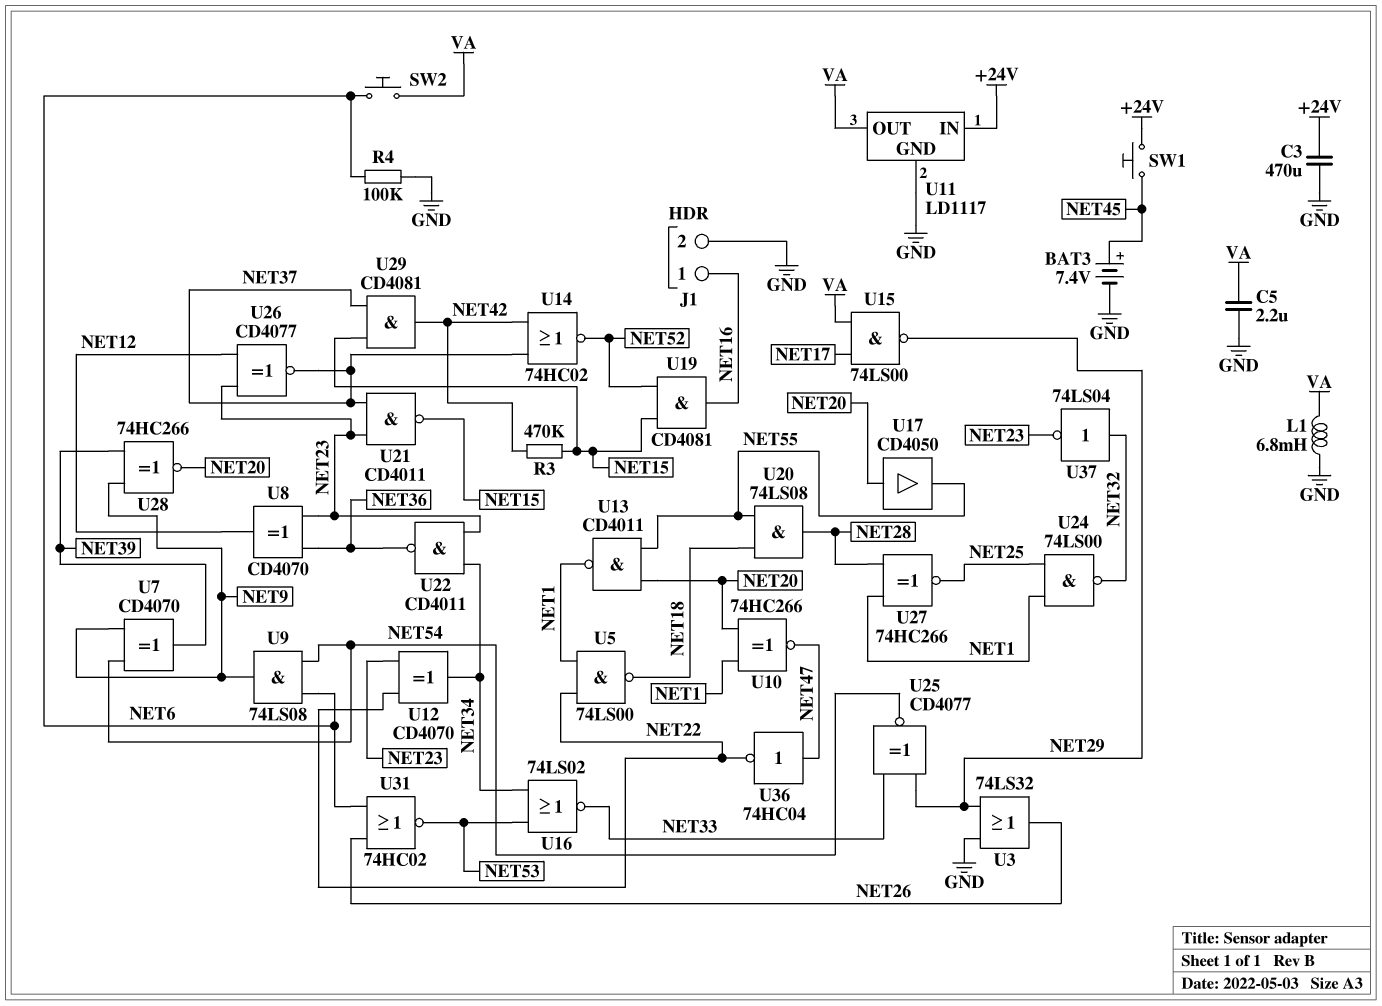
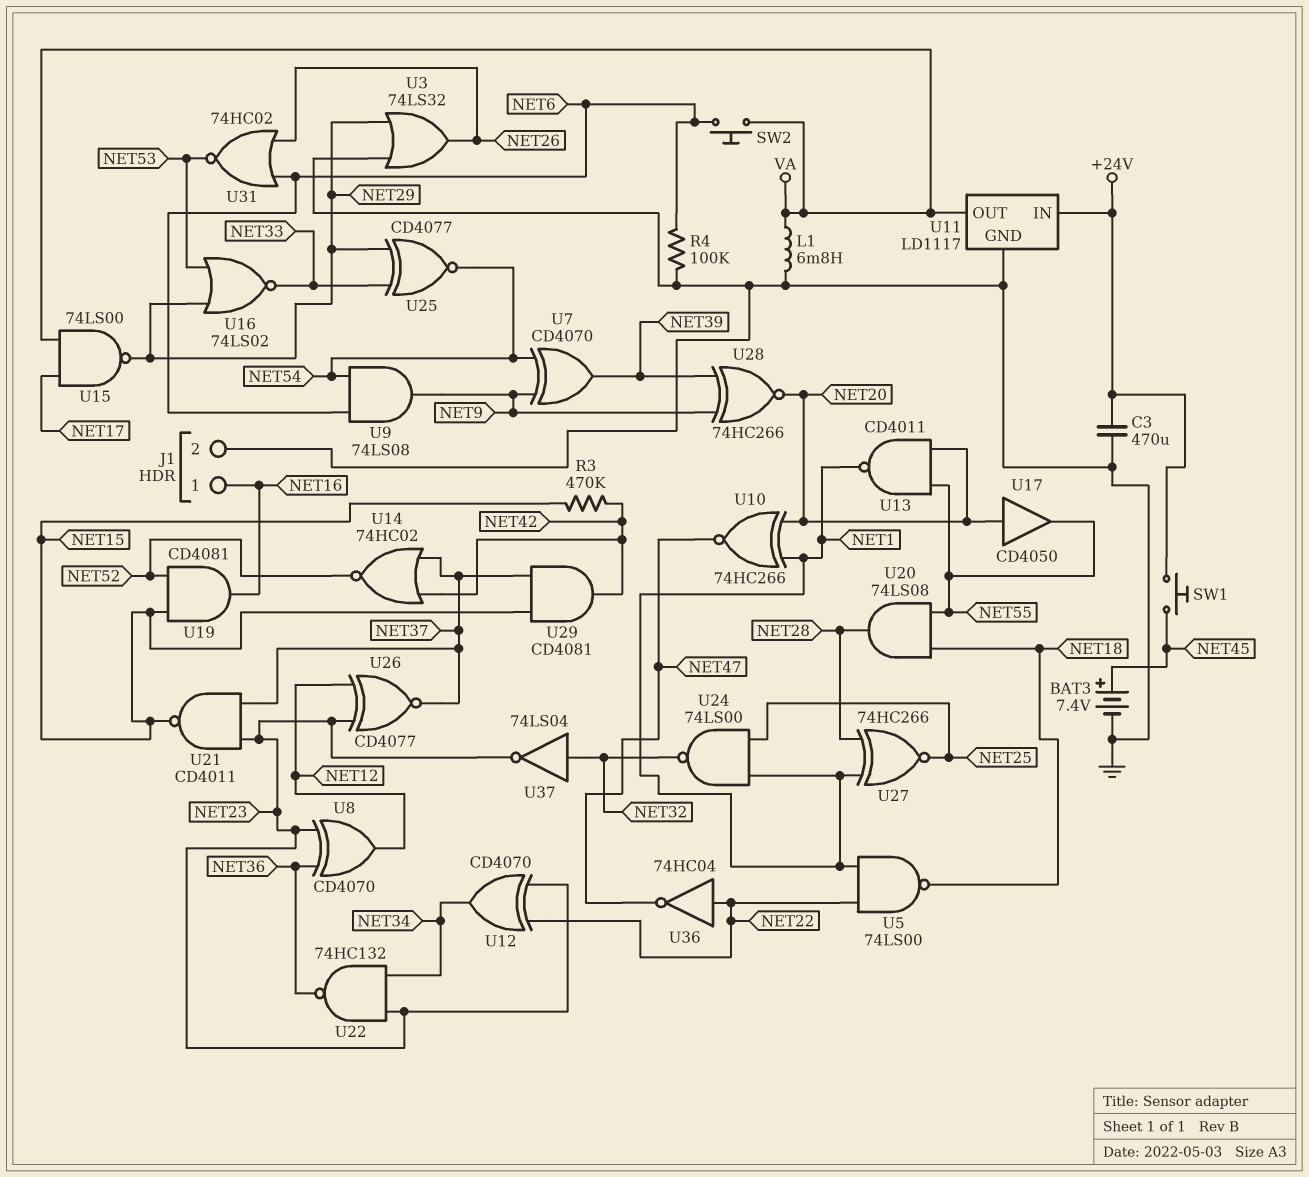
C5: 2.2uF (GND, VA) -> none
U16: NOR 74LS02 (in NET34, in NET53, out NET33) -> NOR 74LS02 (in NET29, in NET53, out NET33)
U22: NAND CD4011 (in NET23, in NET34, out NET36) -> NAND 74HC132 (in NET23, in NET34, out NET36)
U36: NOT 74HC04 (in NET47, out NET22) -> NOT 74HC04 (in NET22, out NET47)

